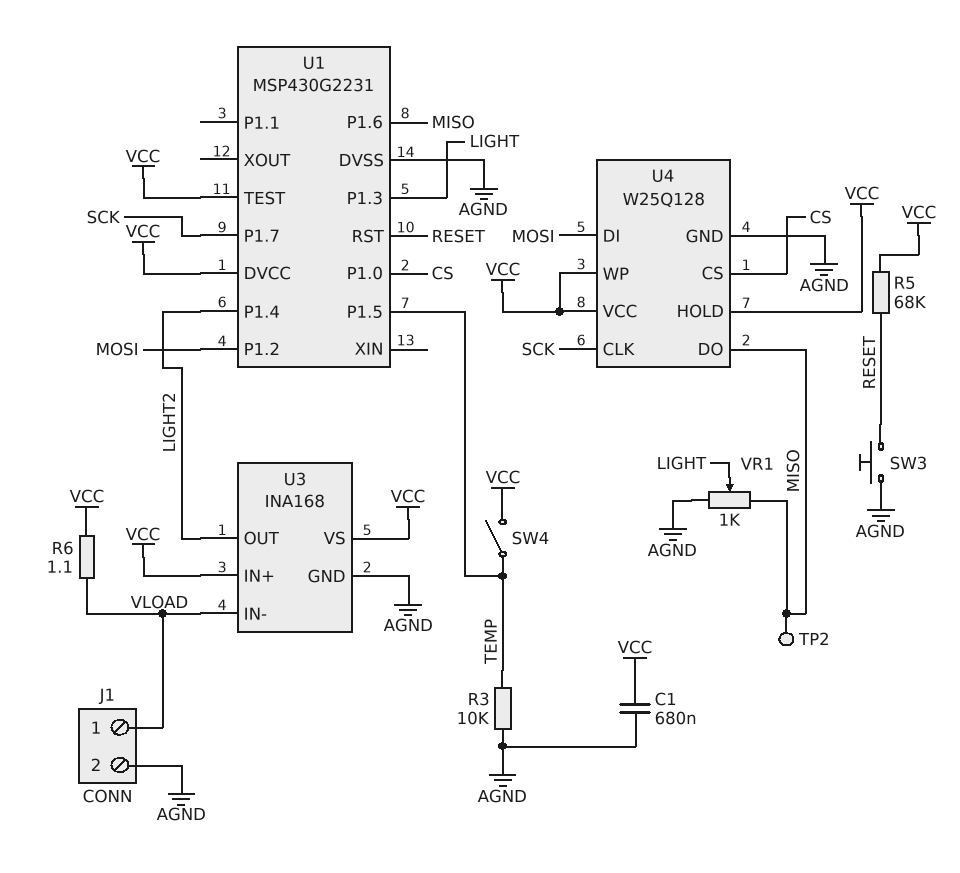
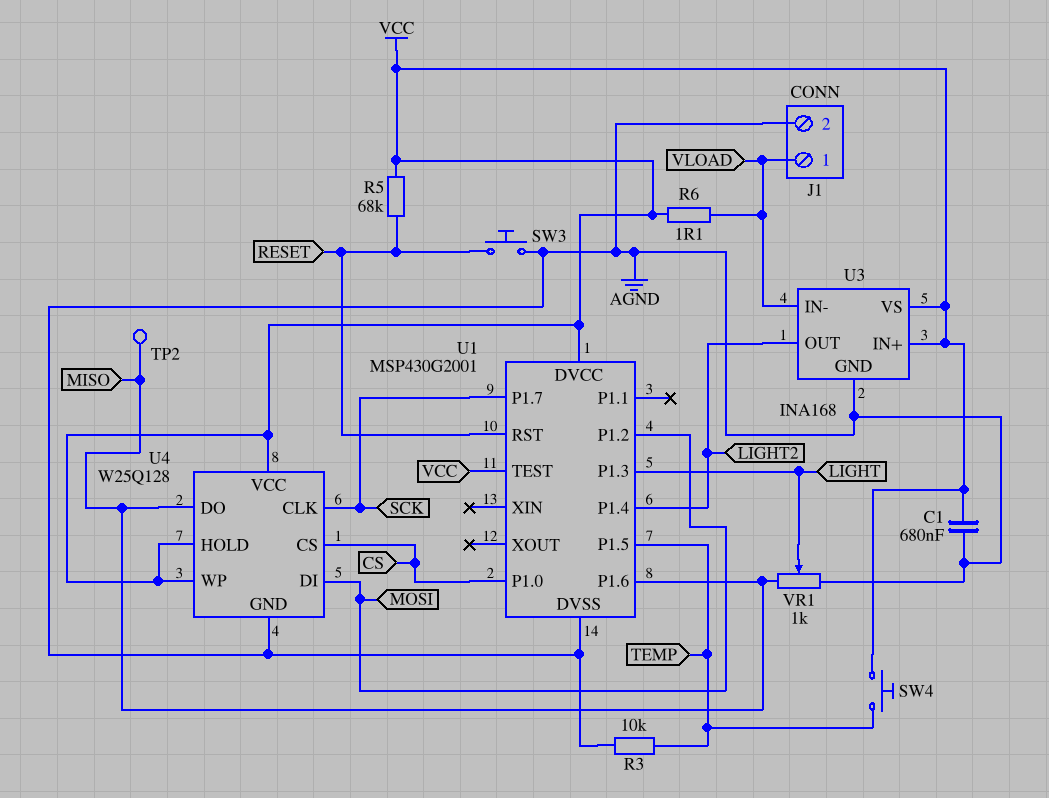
SW4: switch (TEMP, VCC) -> button (TEMP, VCC)
U1: MSP430G2231 -> MSP430G2001

